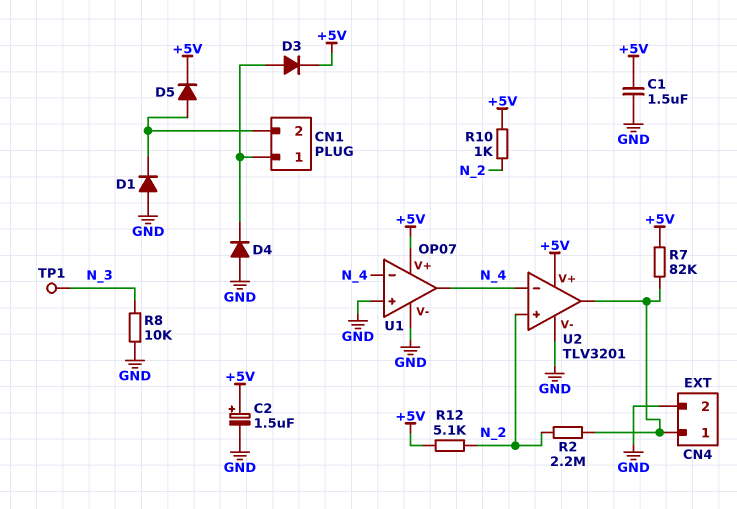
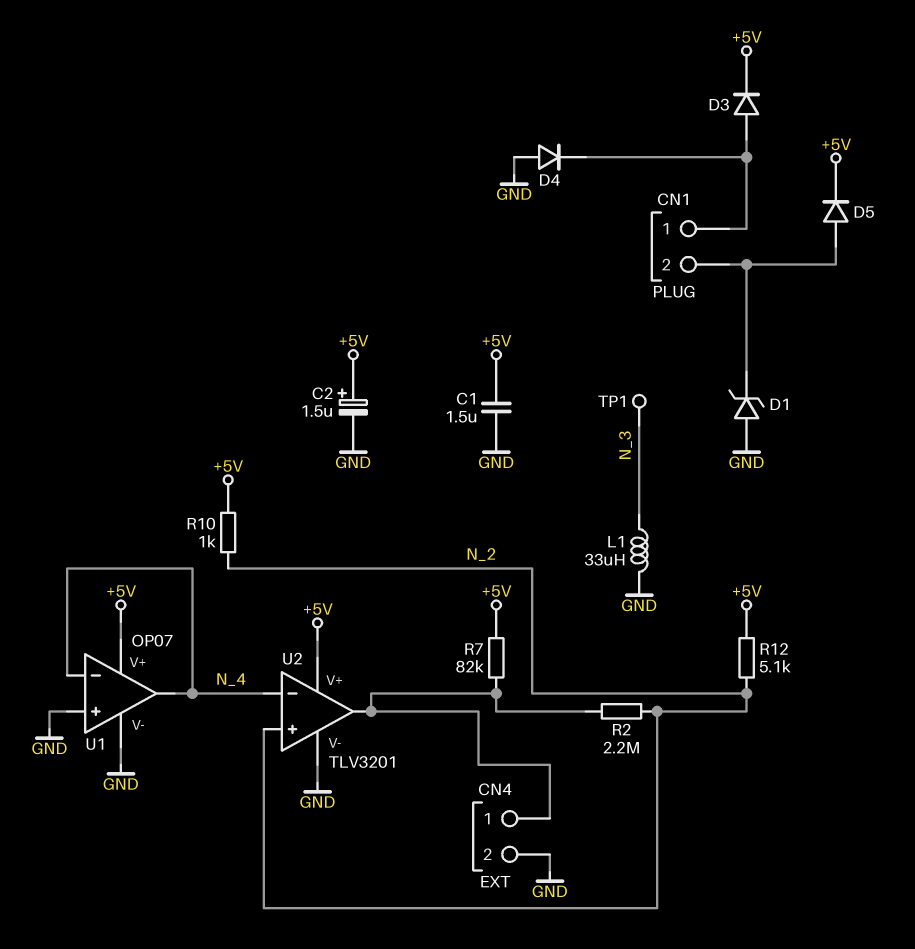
D1: diode (A GND, K CN1/2) -> zener (A GND, K CN1/2)
L1: none -> 33uH (GND, N_3)
R8: 10k (GND, N_3) -> none

